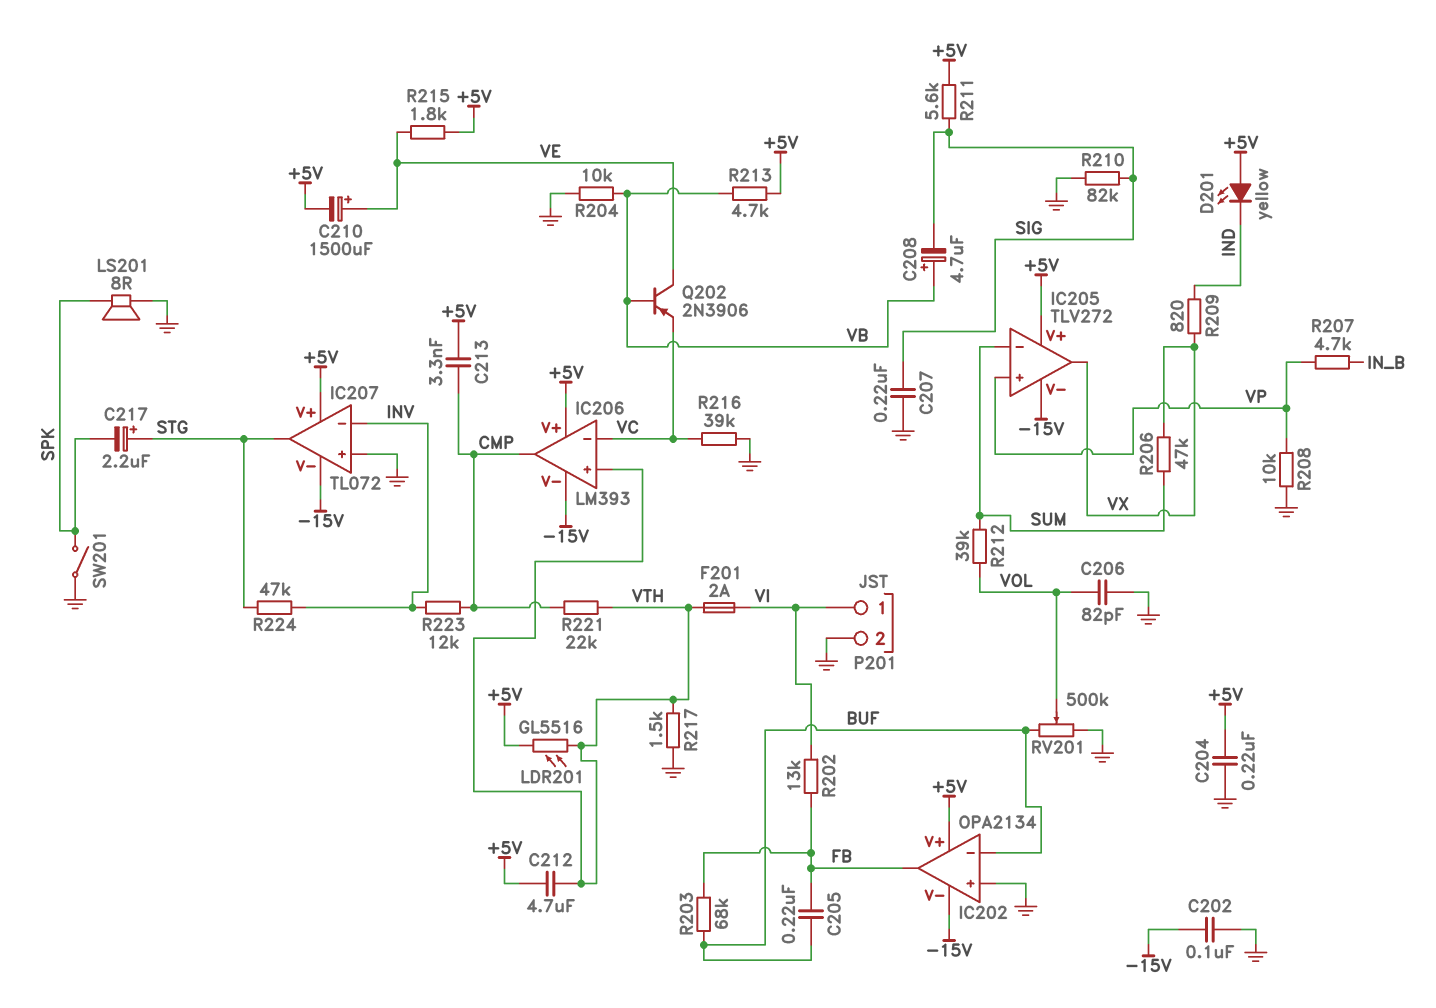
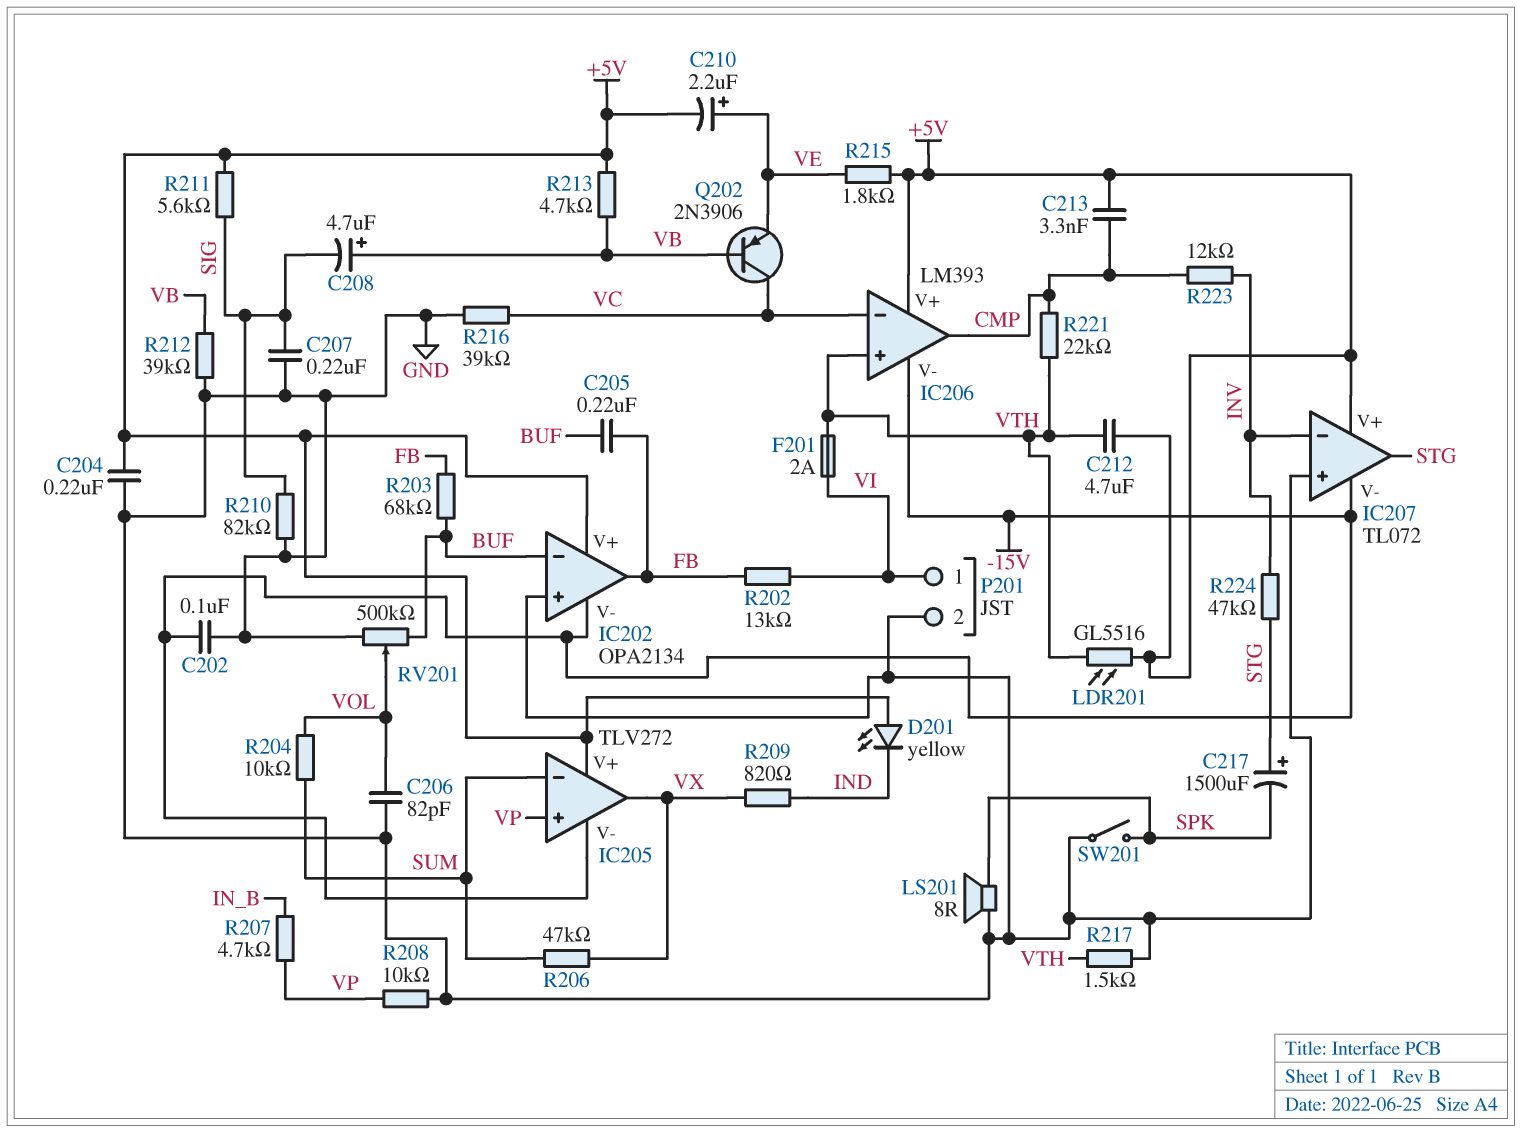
C210: 1500uF (plus VE, minus +5V) -> 2.2uF (plus VE, minus +5V)
C217: 2.2uF (plus STG, minus SPK) -> 1500uF (plus STG, minus SPK)
Q202: PNP 2N3906 (B VB, C VE, E VC) -> PNP 2N3906 (B VB, C VC, E VE)
R204: 10k (GND, VB) -> 10k (SUM, VOL)
R212: 39k (SUM, VOL) -> 39k (GND, VB)

